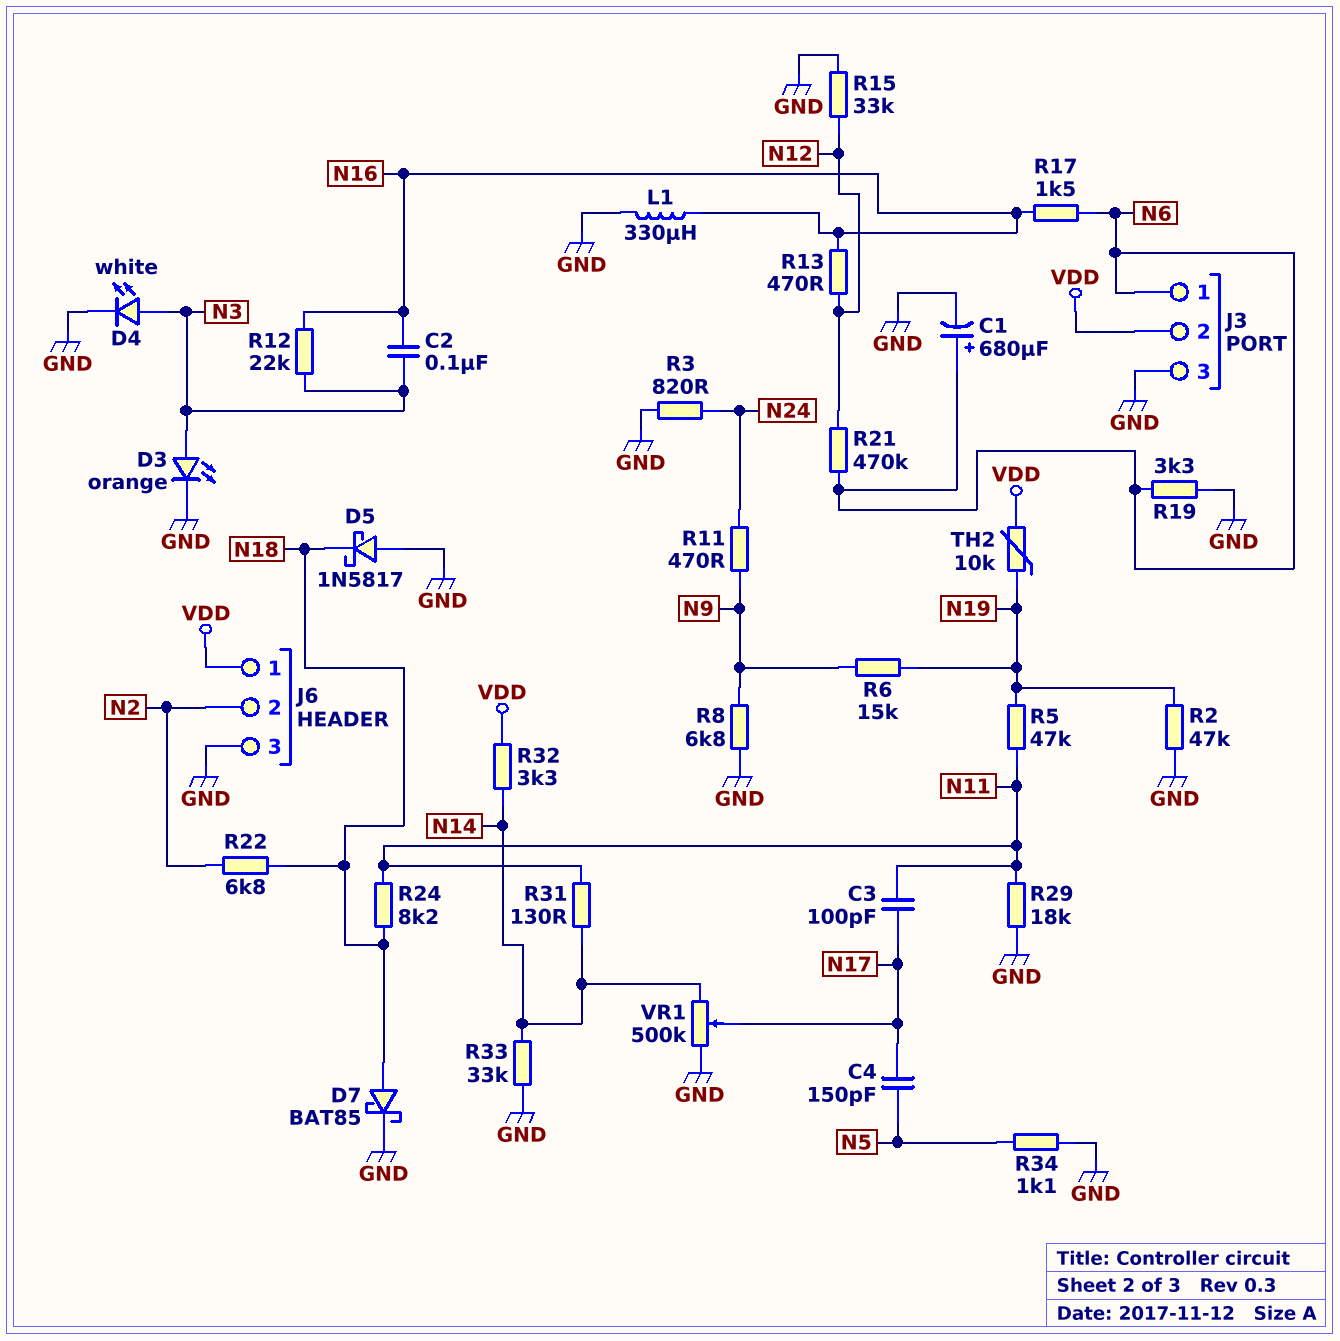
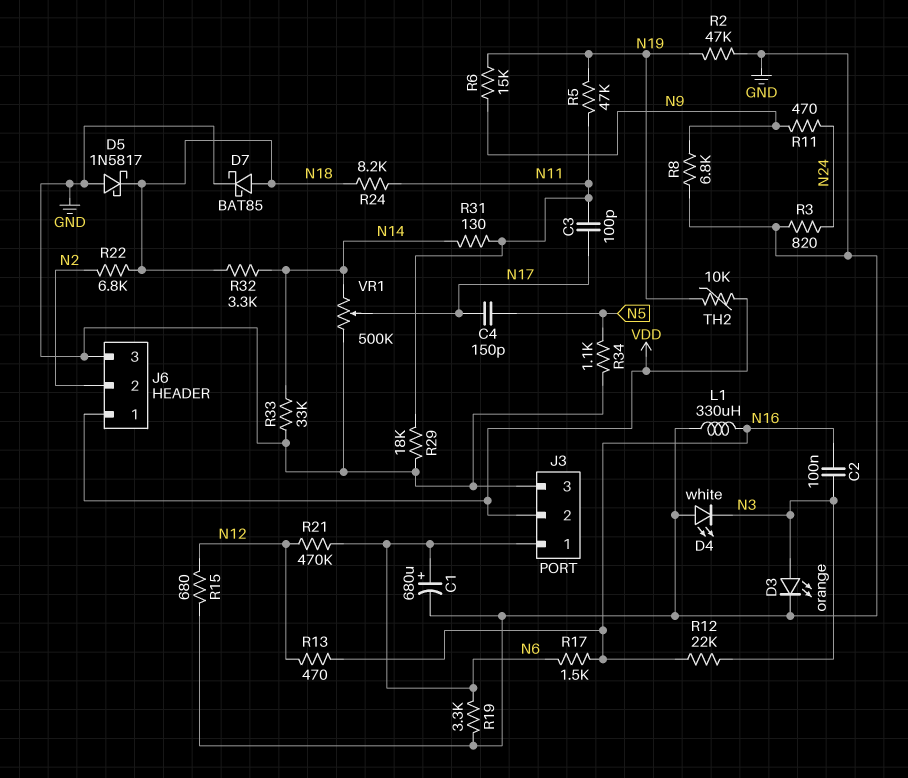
D4: LED white (A N3, K GND) -> LED white (A GND, K N3)
R15: 33k (GND, N12) -> 680 (GND, N12)
R32: 3.3k (N14, VDD) -> 3.3k (N14, N18)

